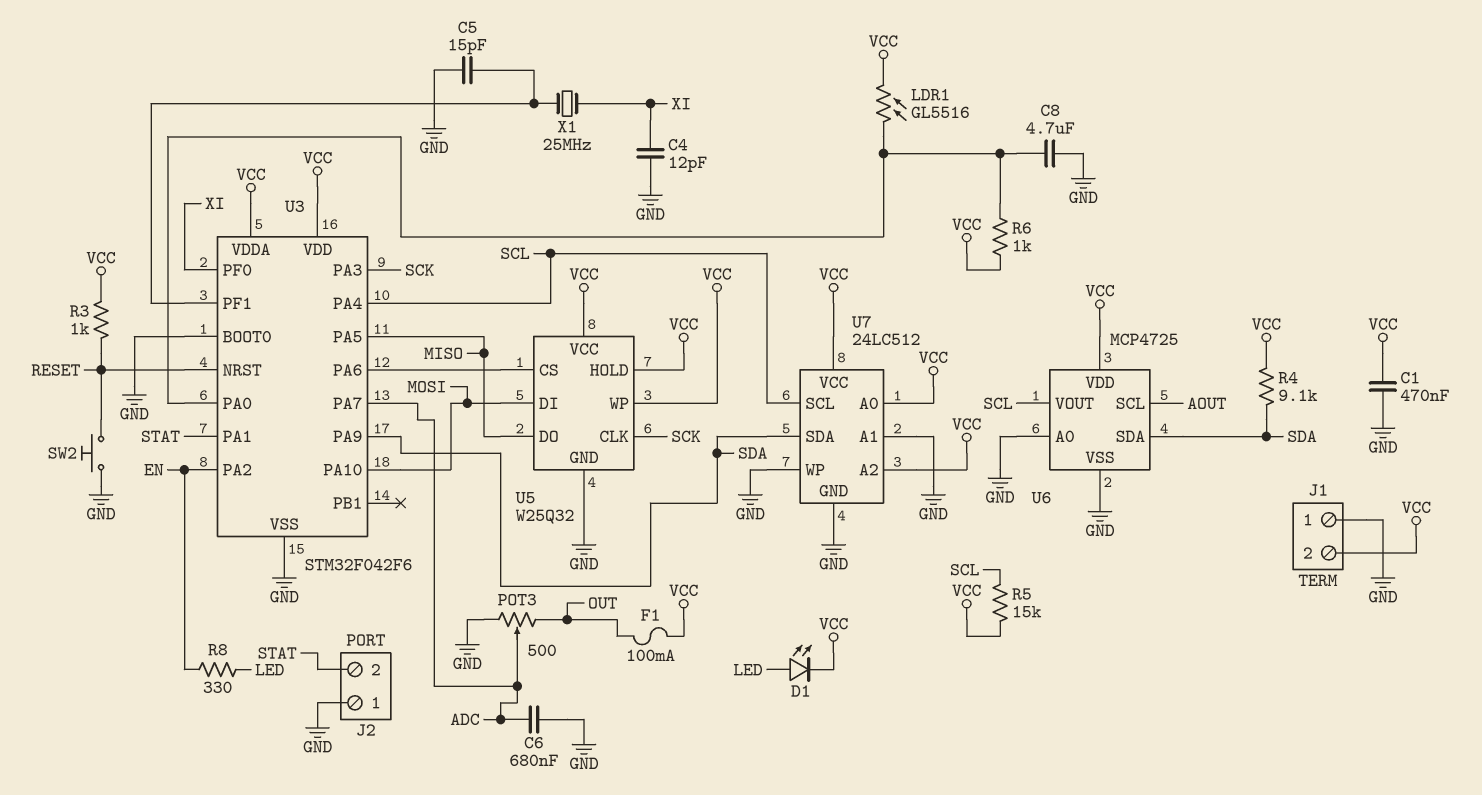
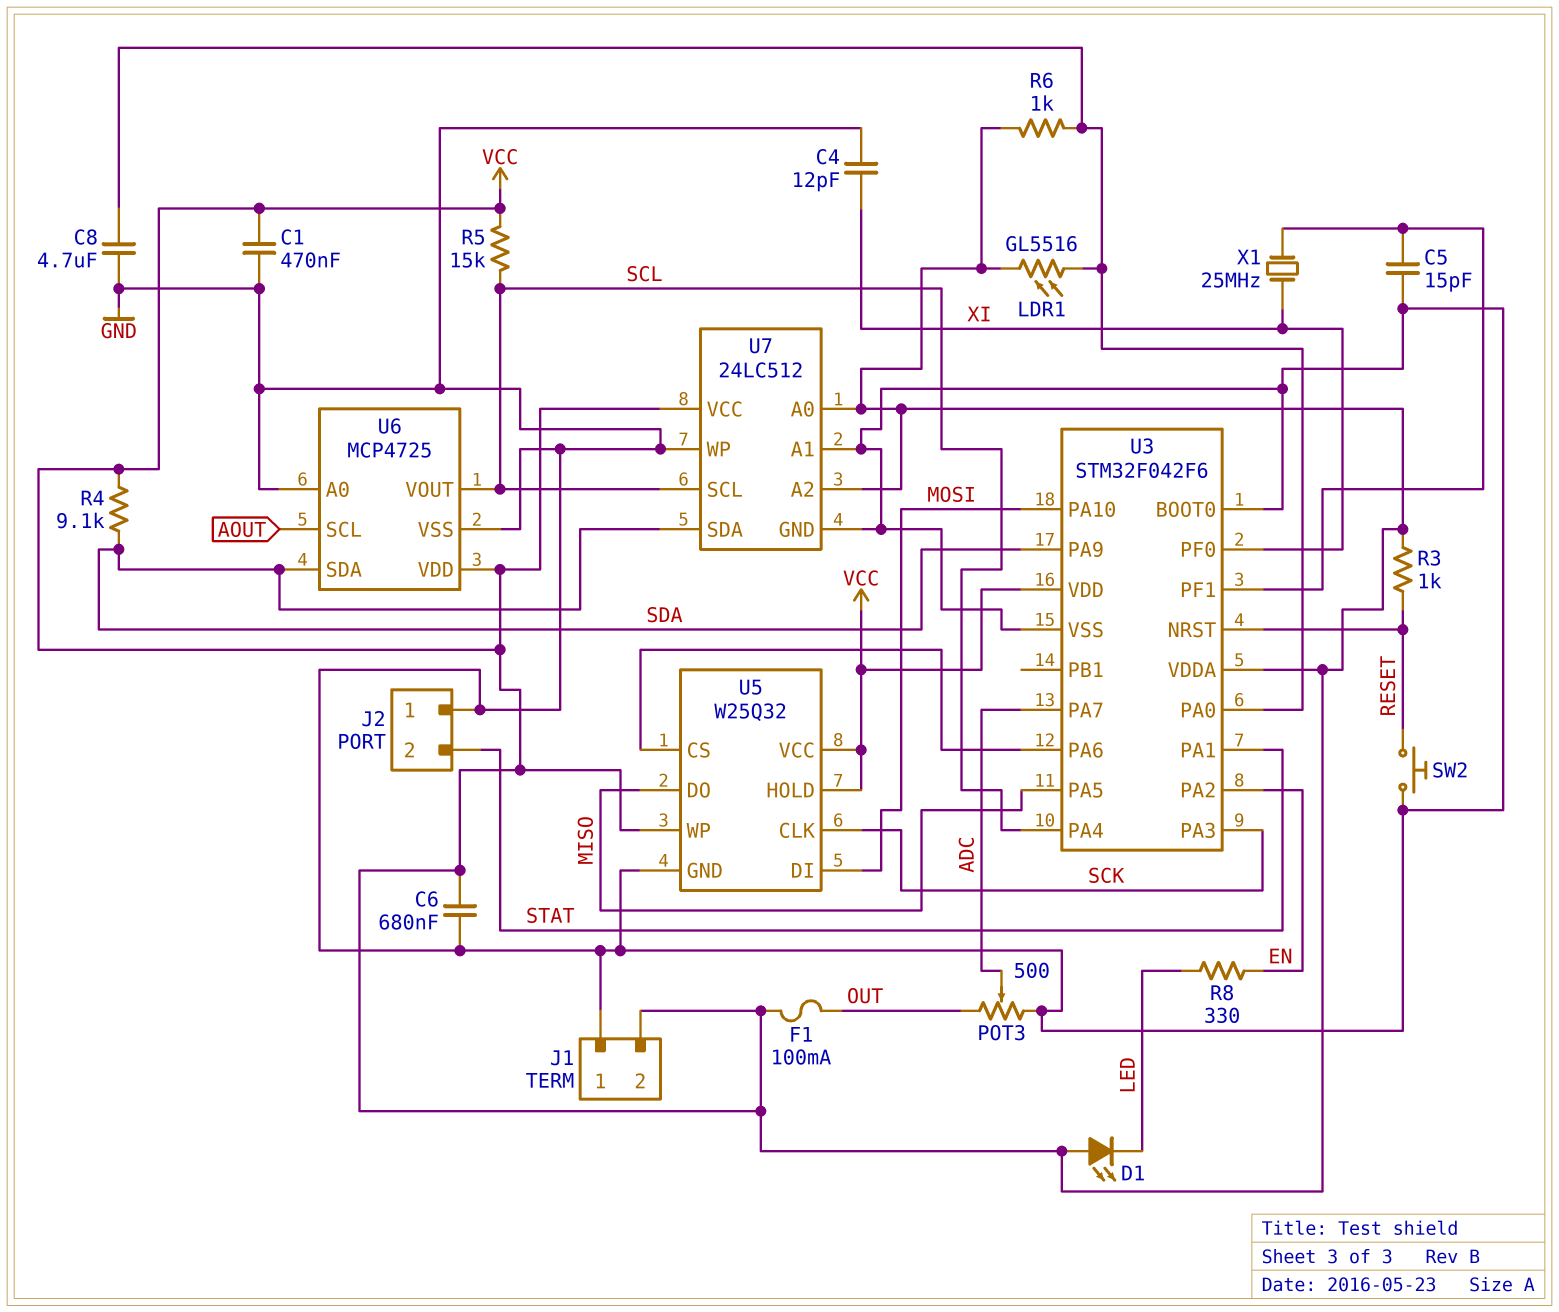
C6: 680nF (ADC, GND) -> 680nF (GND, VCC)
D1: LED (A LED, K VCC) -> LED (A VCC, K LED)

